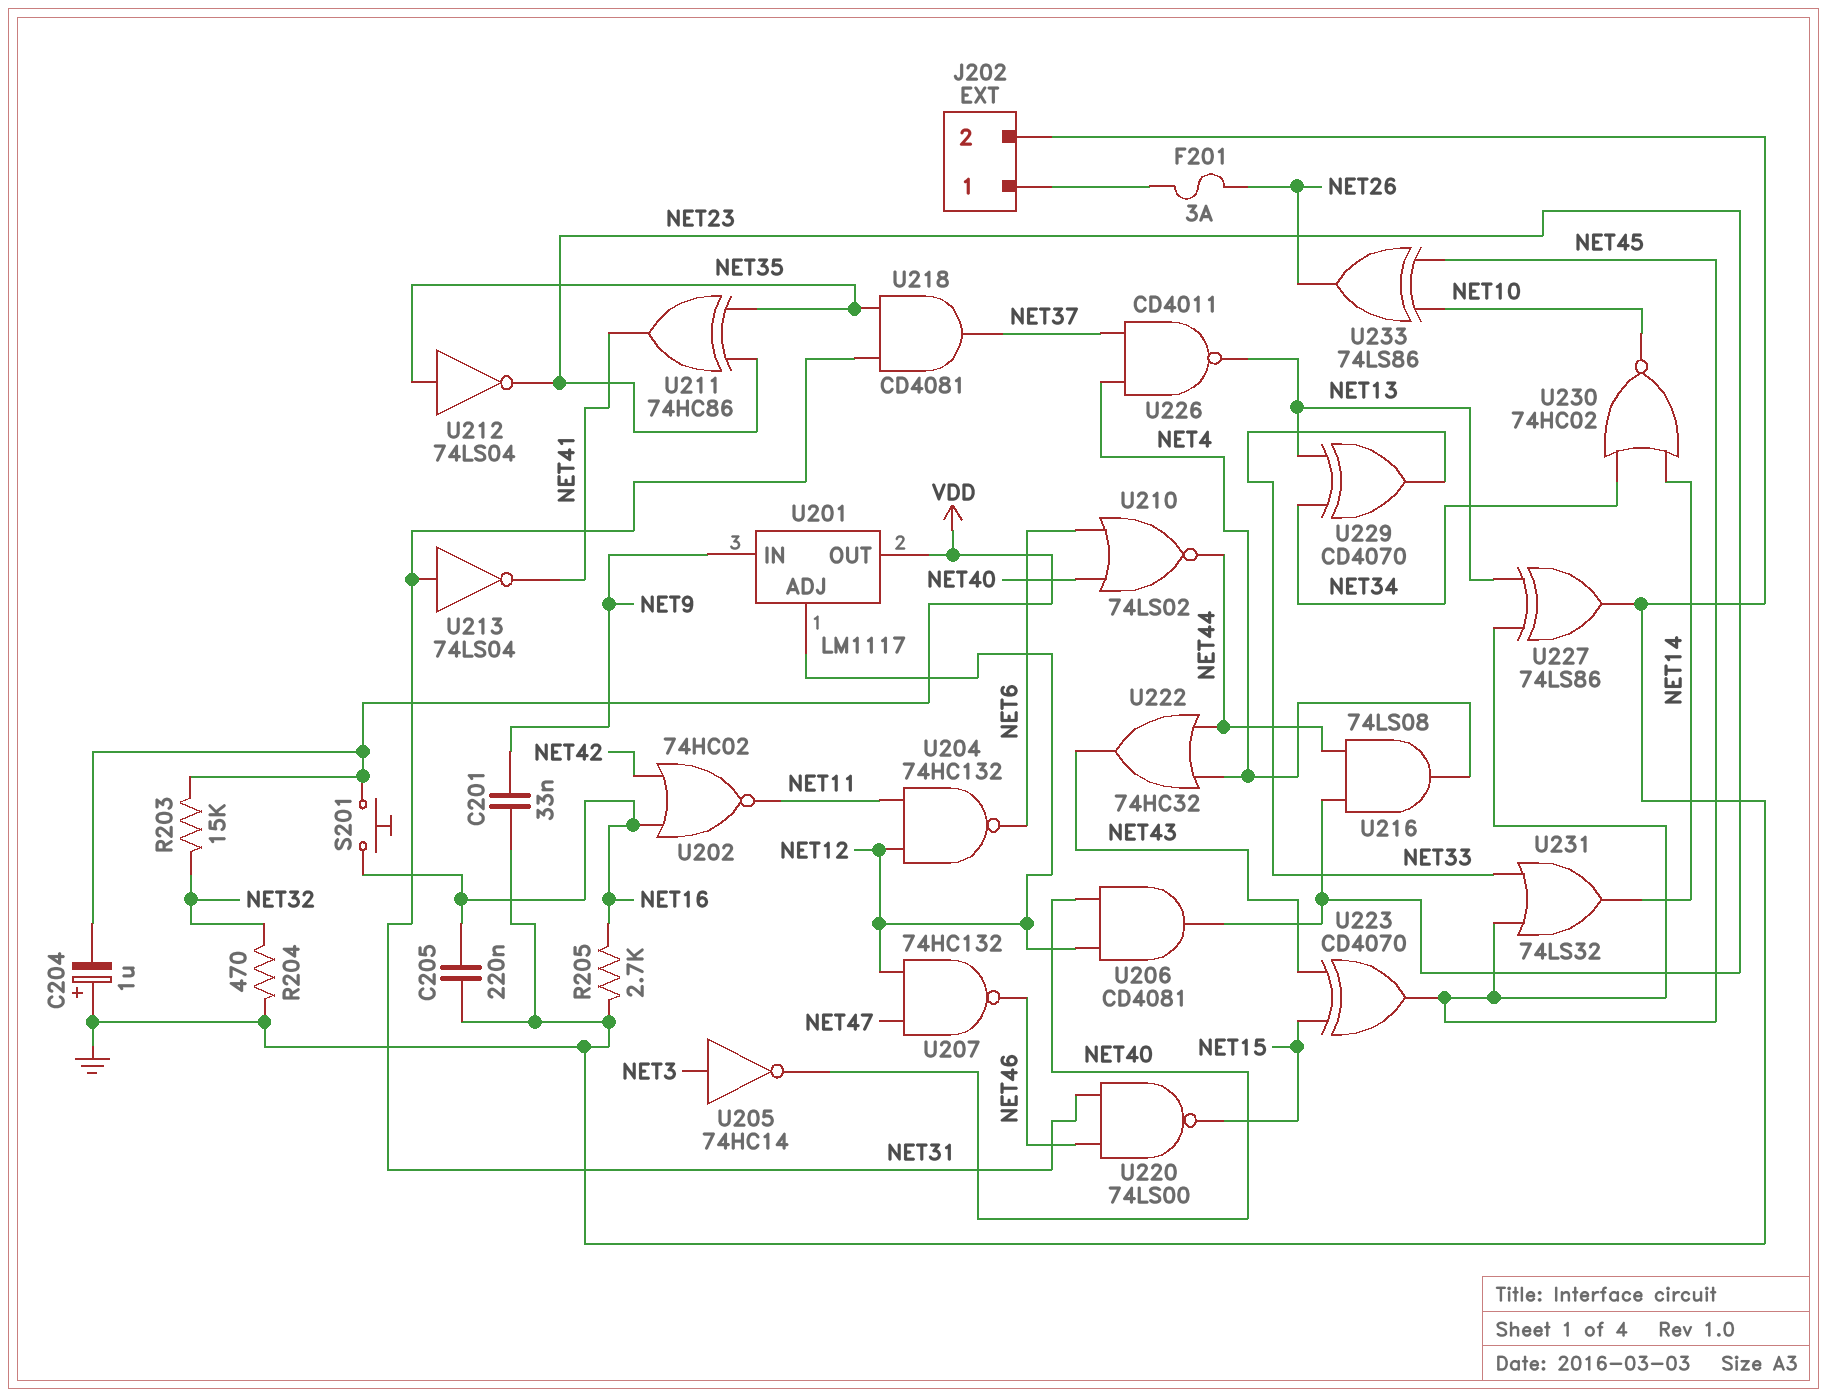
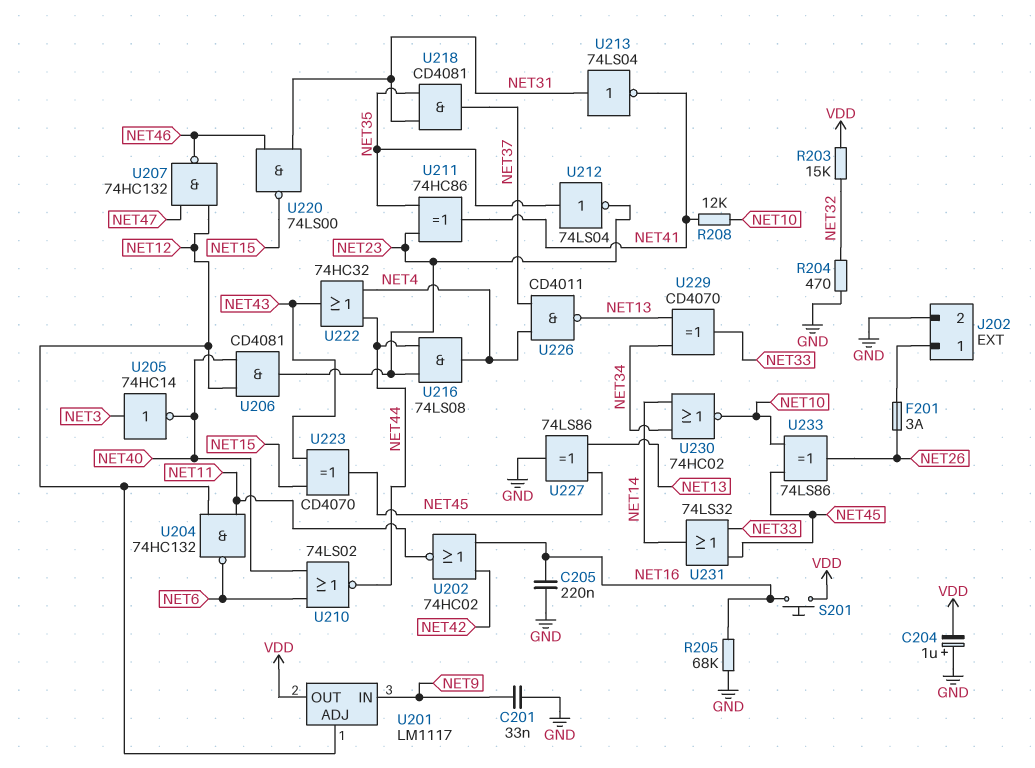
R205: 2.7k (GND, NET16) -> 68k (GND, NET16)
R208: none -> 12k (NET10, NET41)

